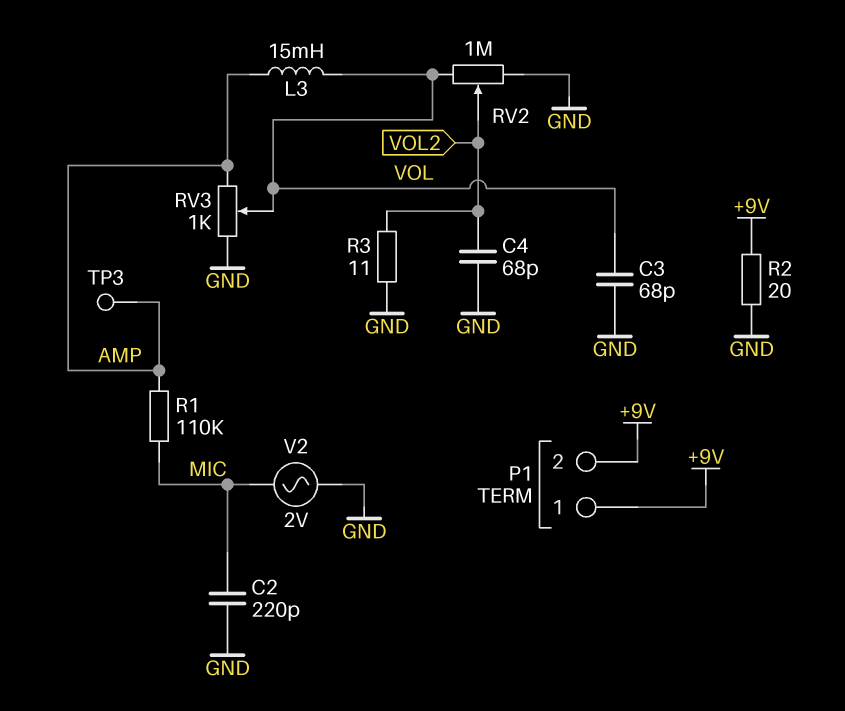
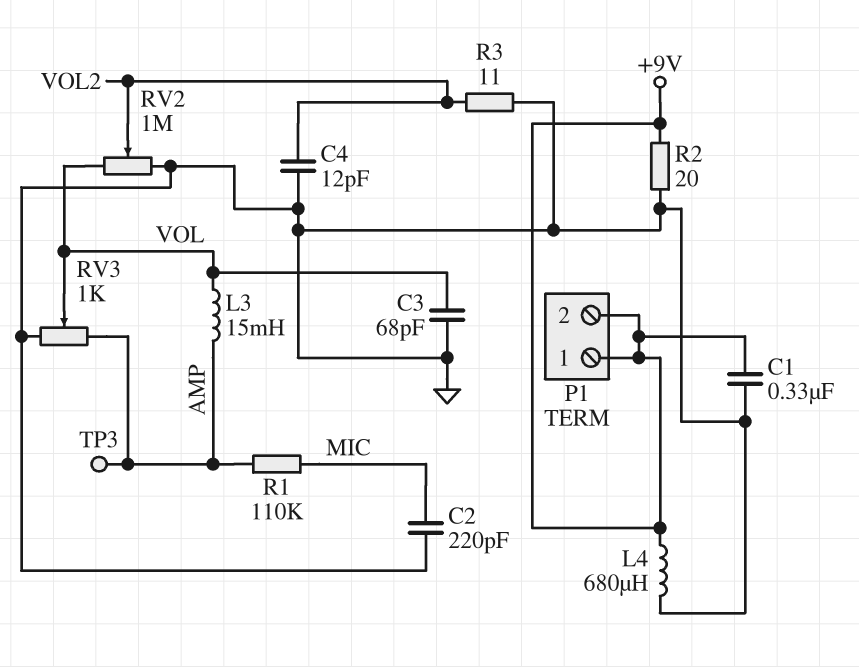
C1: none -> 330nF (+9V, GND)
C4: 68pF (GND, VOL2) -> 12pF (GND, VOL2)
L4: none -> 680uH (+9V, GND)
V2: AC 2V (GND, MIC) -> none

